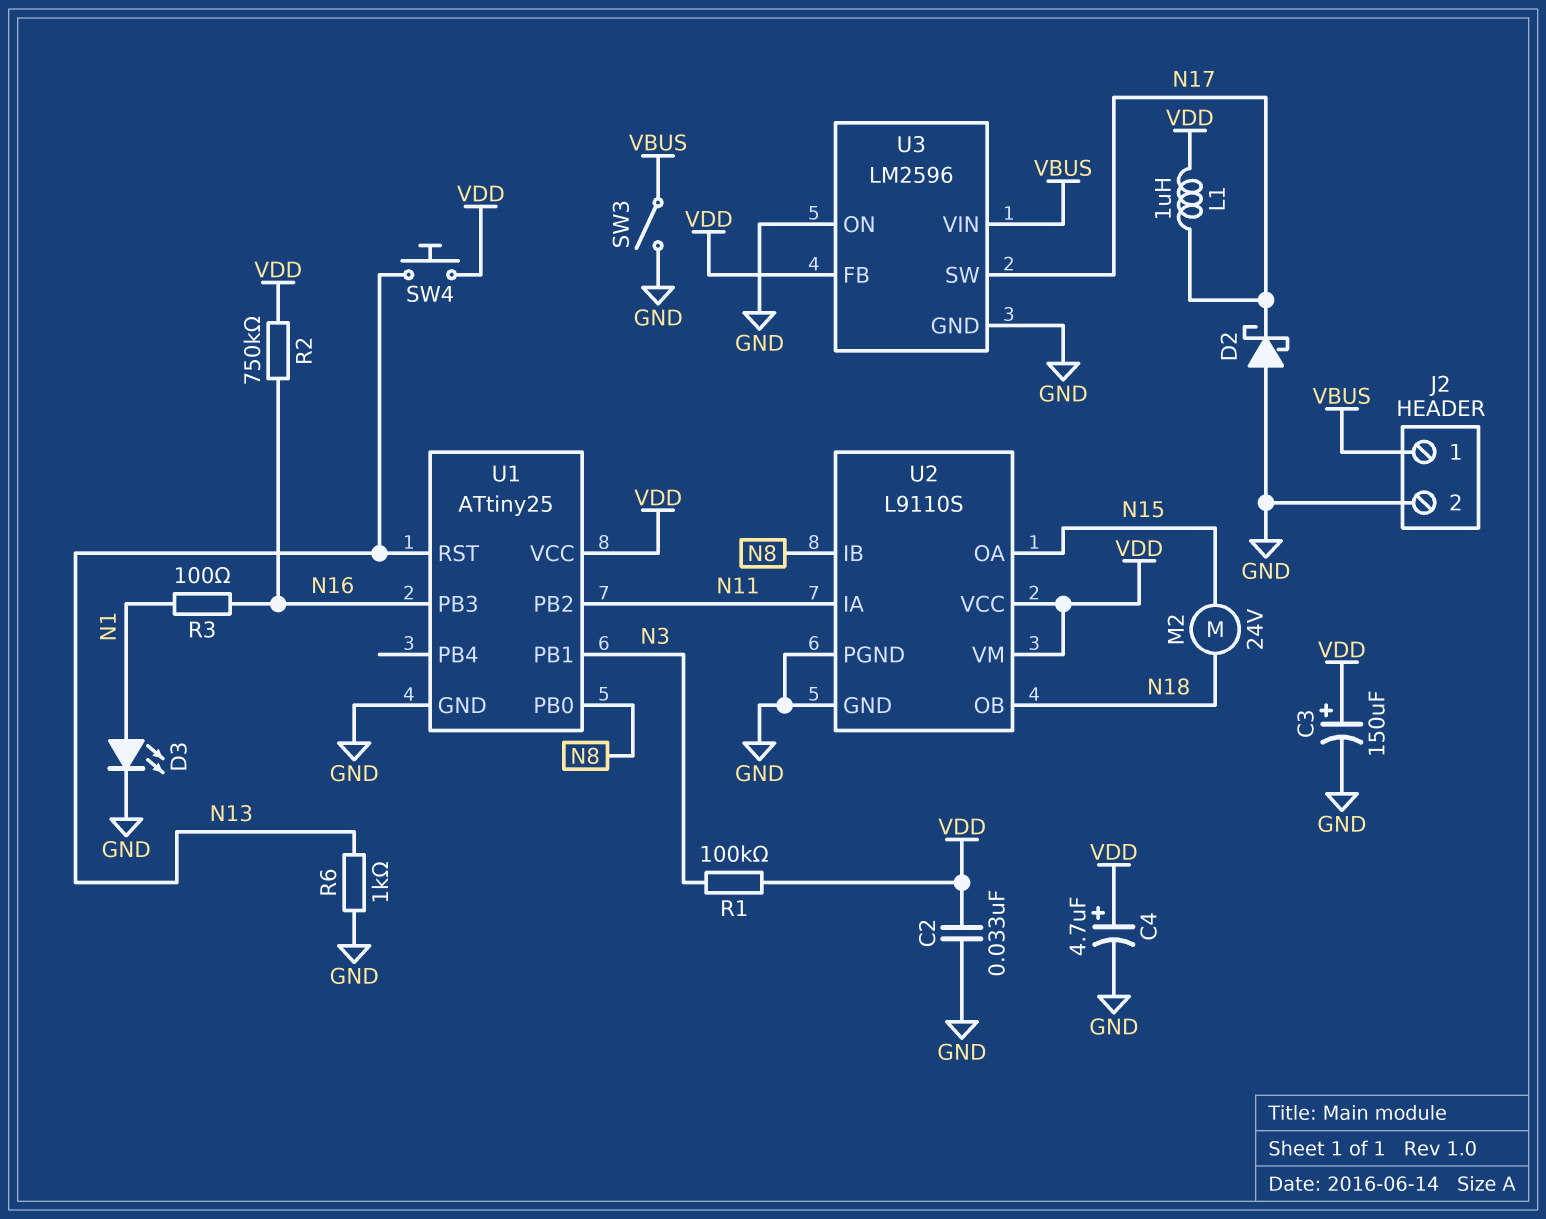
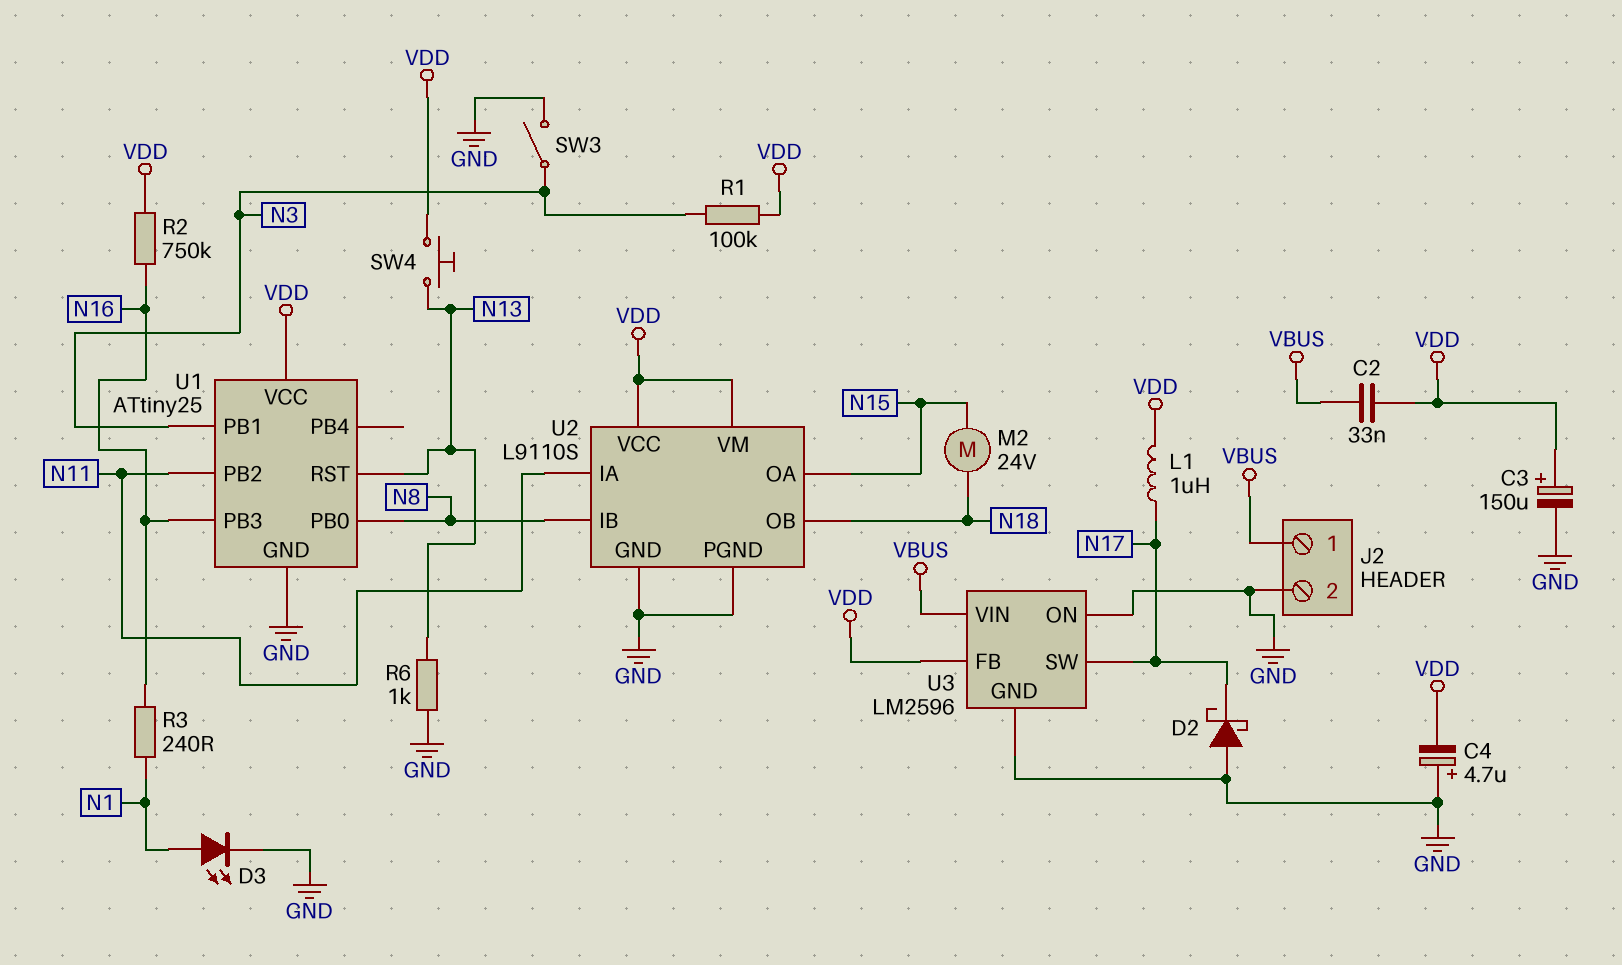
C2: 33nF (GND, VDD) -> 33nF (VBUS, VDD)
C4: 4.7uF (plus VDD, minus GND) -> 4.7uF (plus GND, minus VDD)
R3: 100 (N1, N16) -> 240 (N1, N16)
SW3: switch (GND, VBUS) -> switch (GND, N3)

